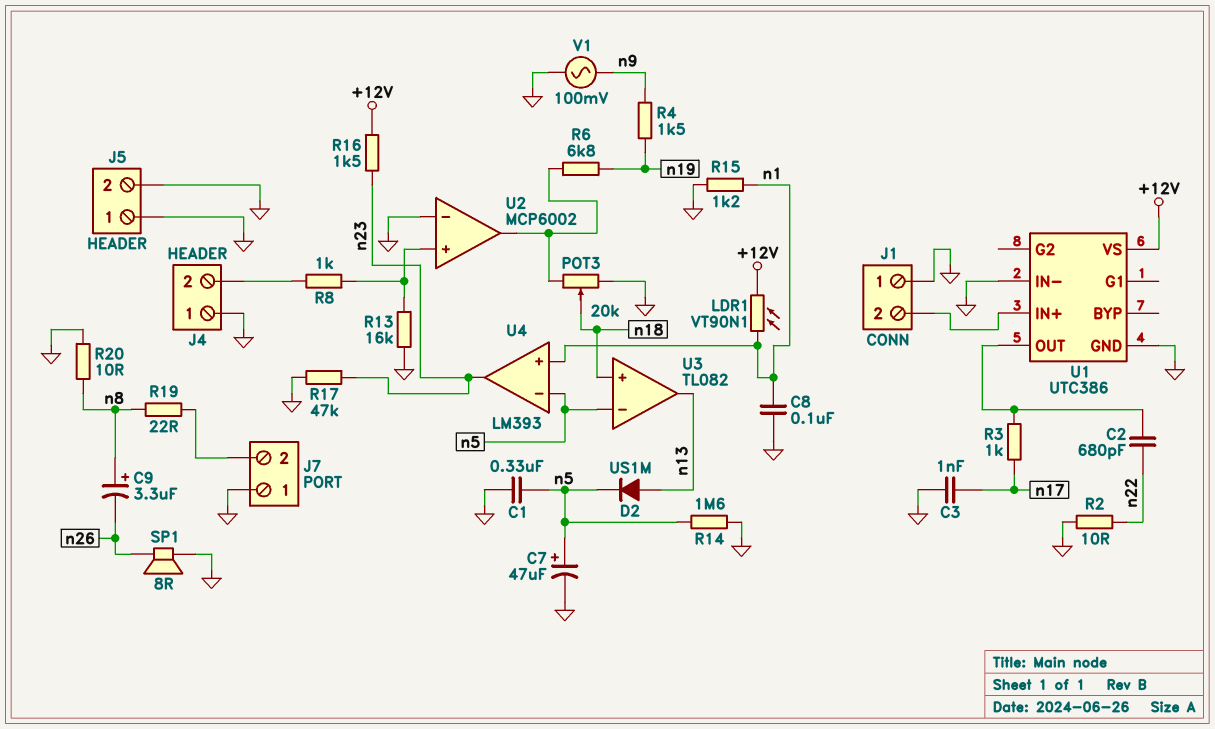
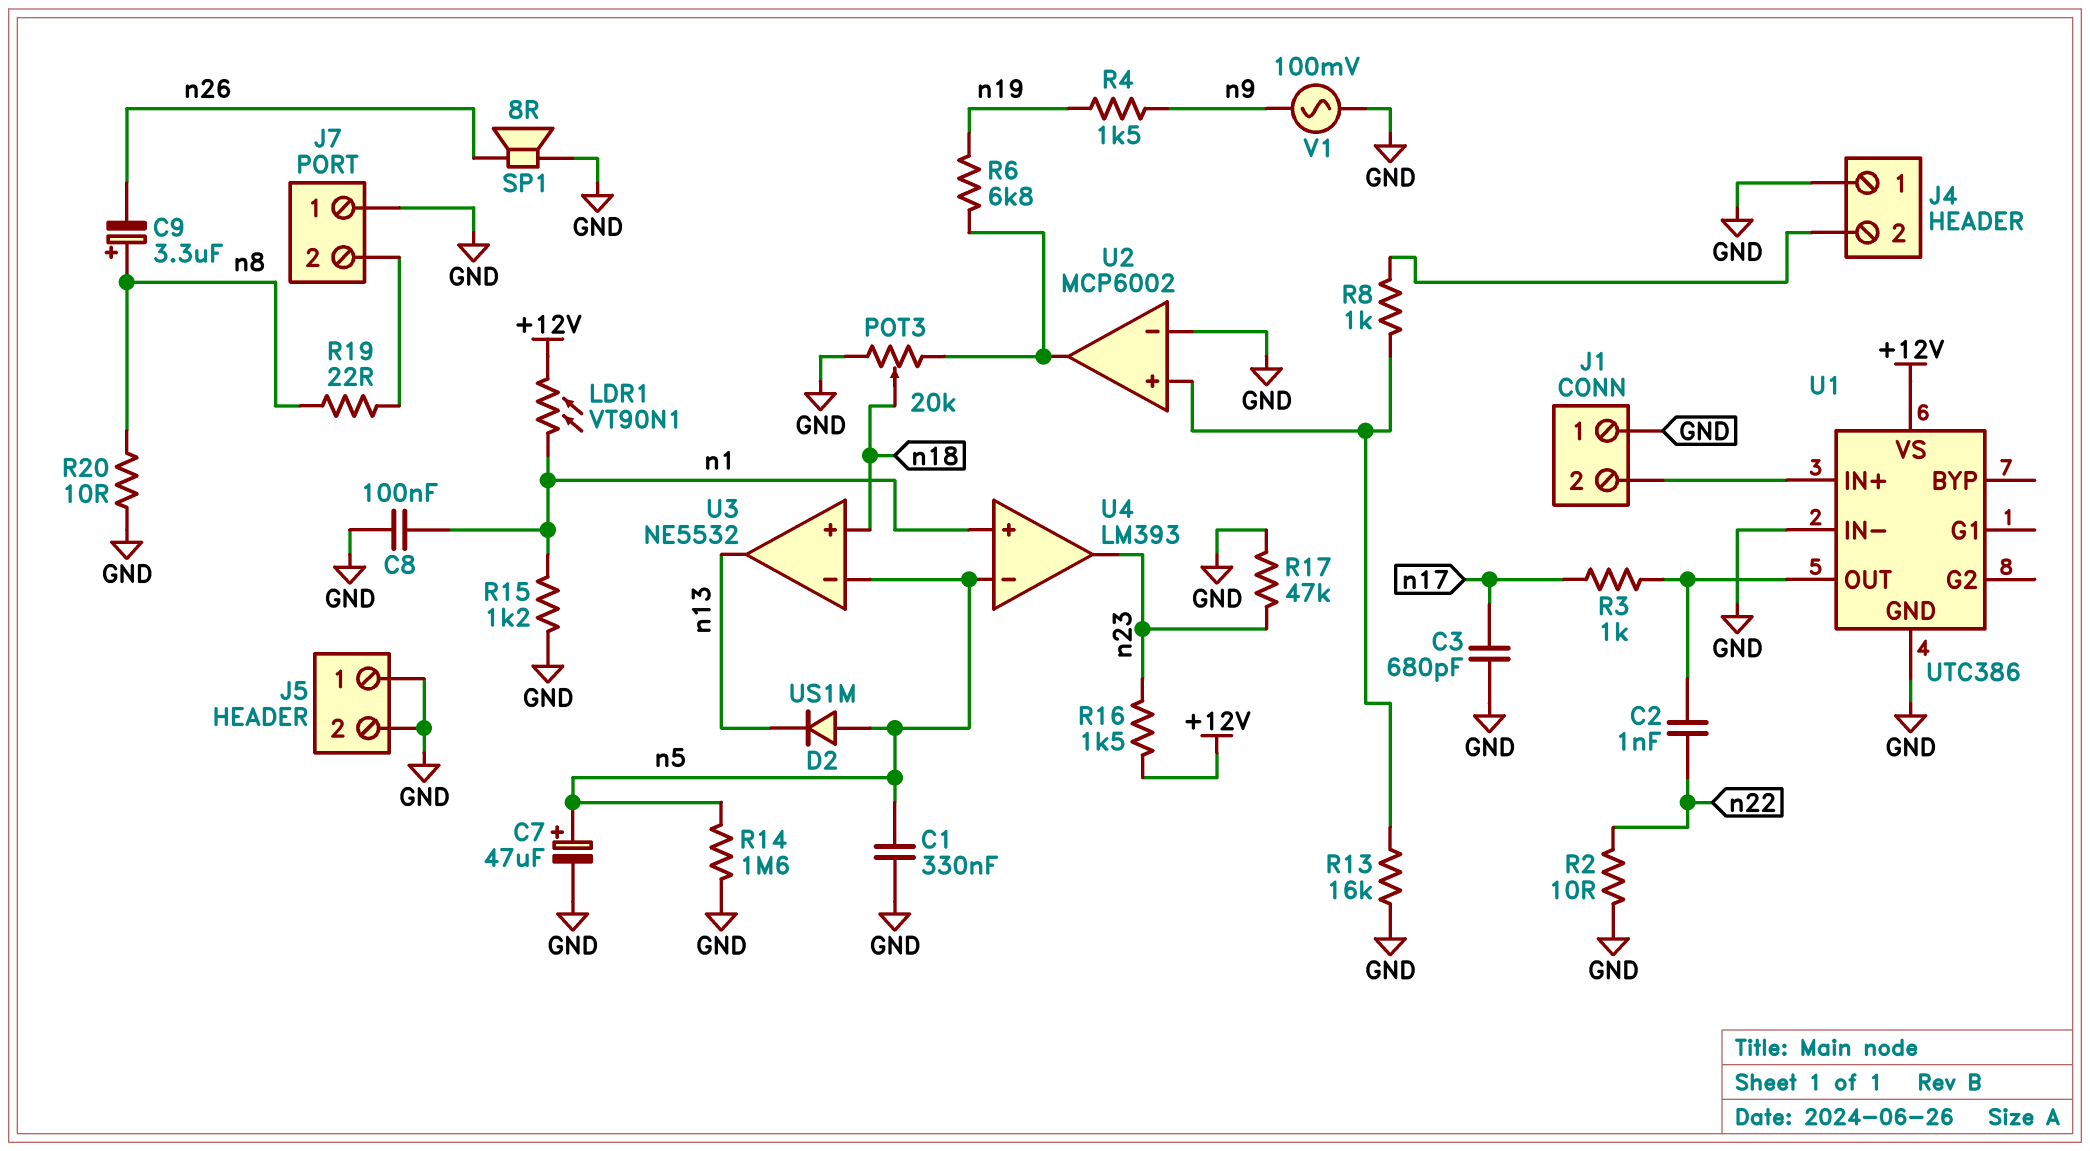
C2: 680pF (U1/OUT, n22) -> 1nF (U1/OUT, n22)
C3: 1nF (GND, n17) -> 680pF (GND, n17)
D2: diode US1M (A n13, K n5) -> diode US1M (A n5, K n13)
U3: TL082 -> NE5532

